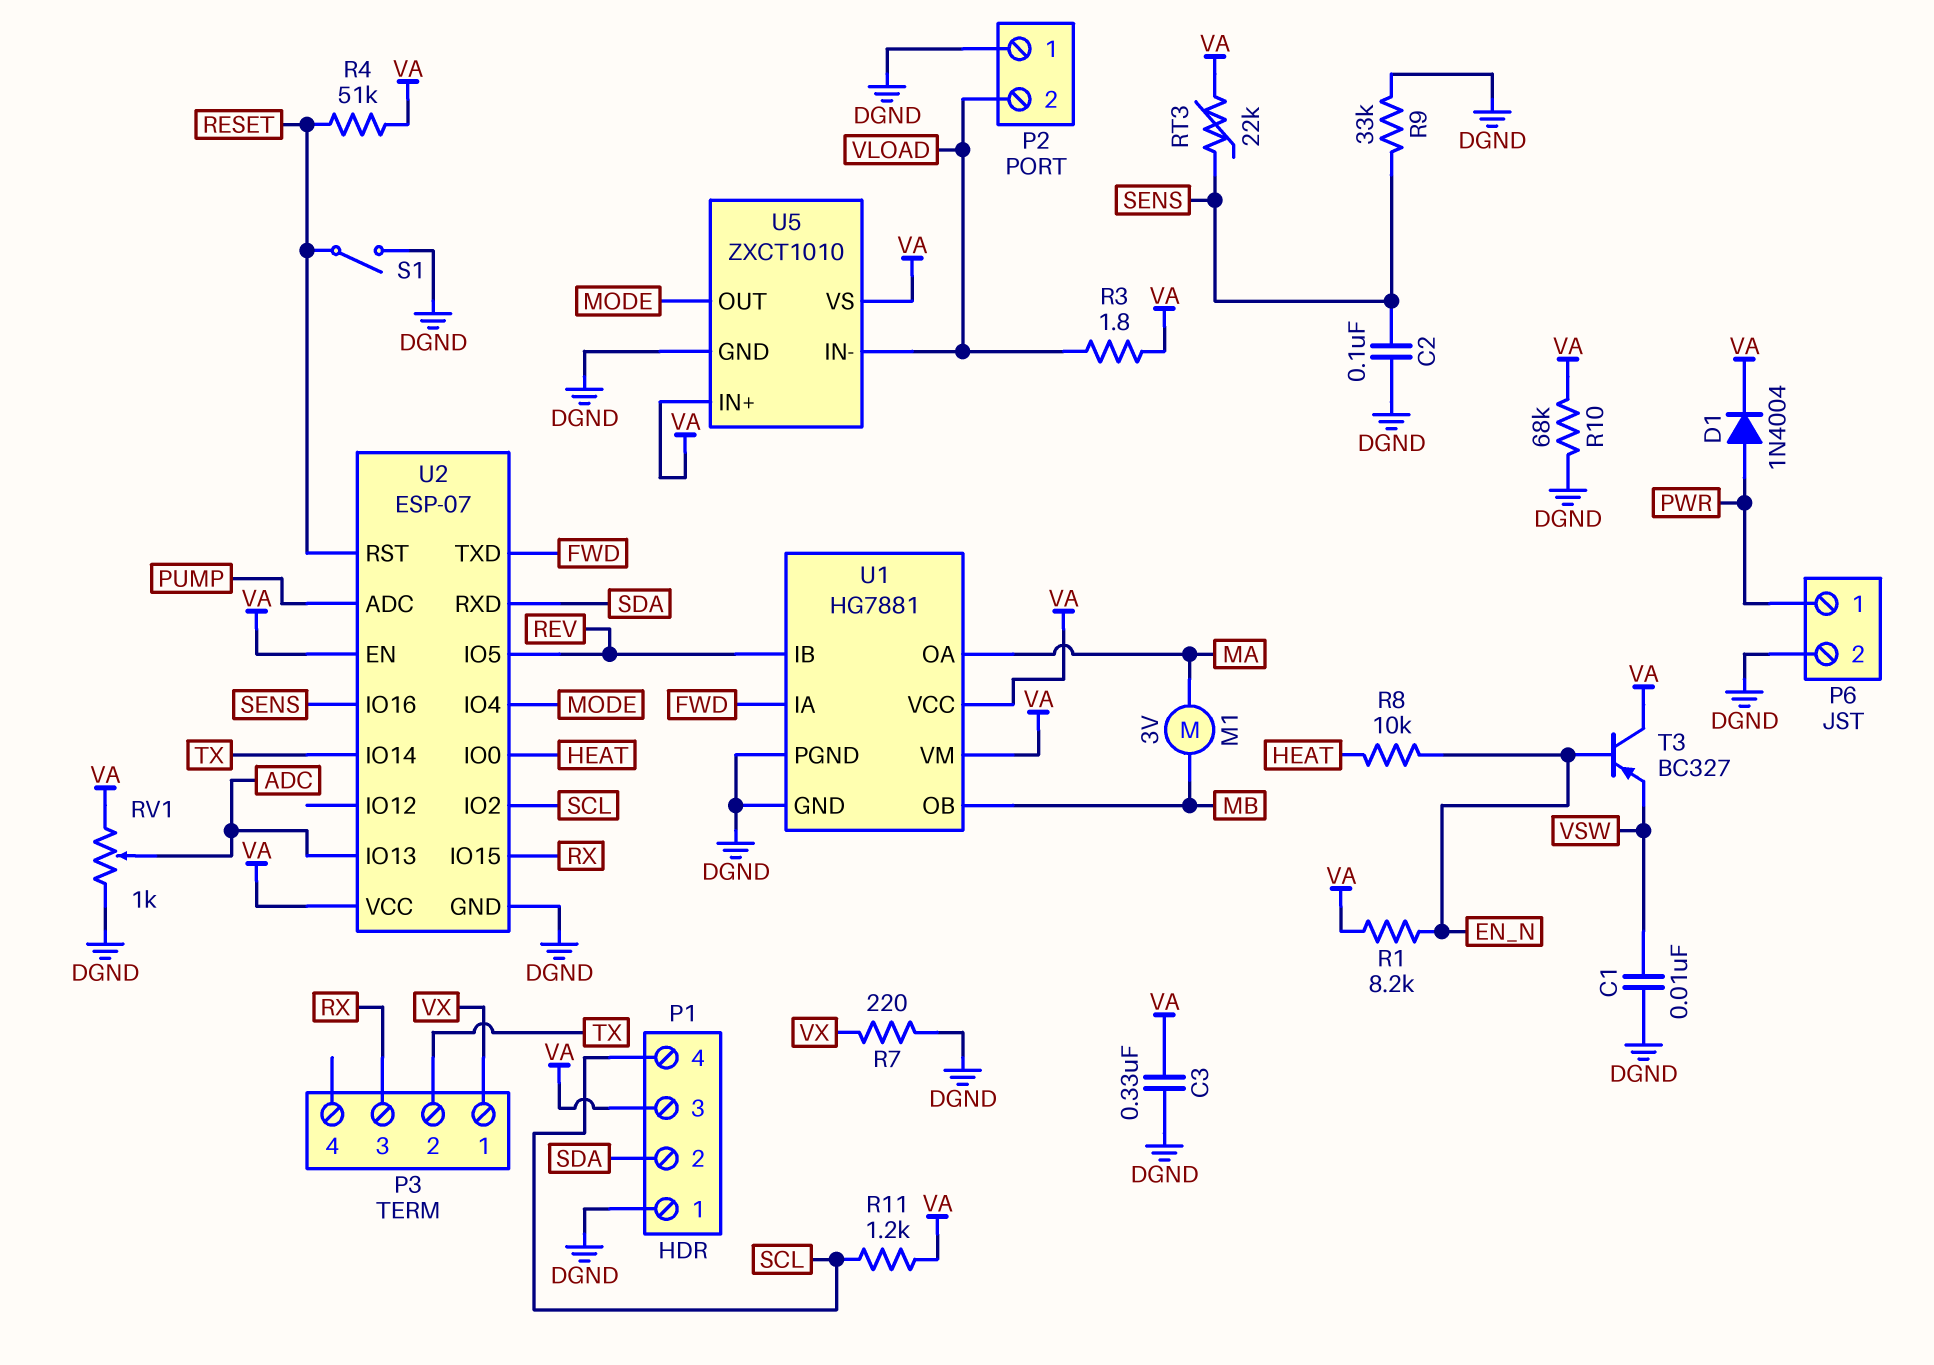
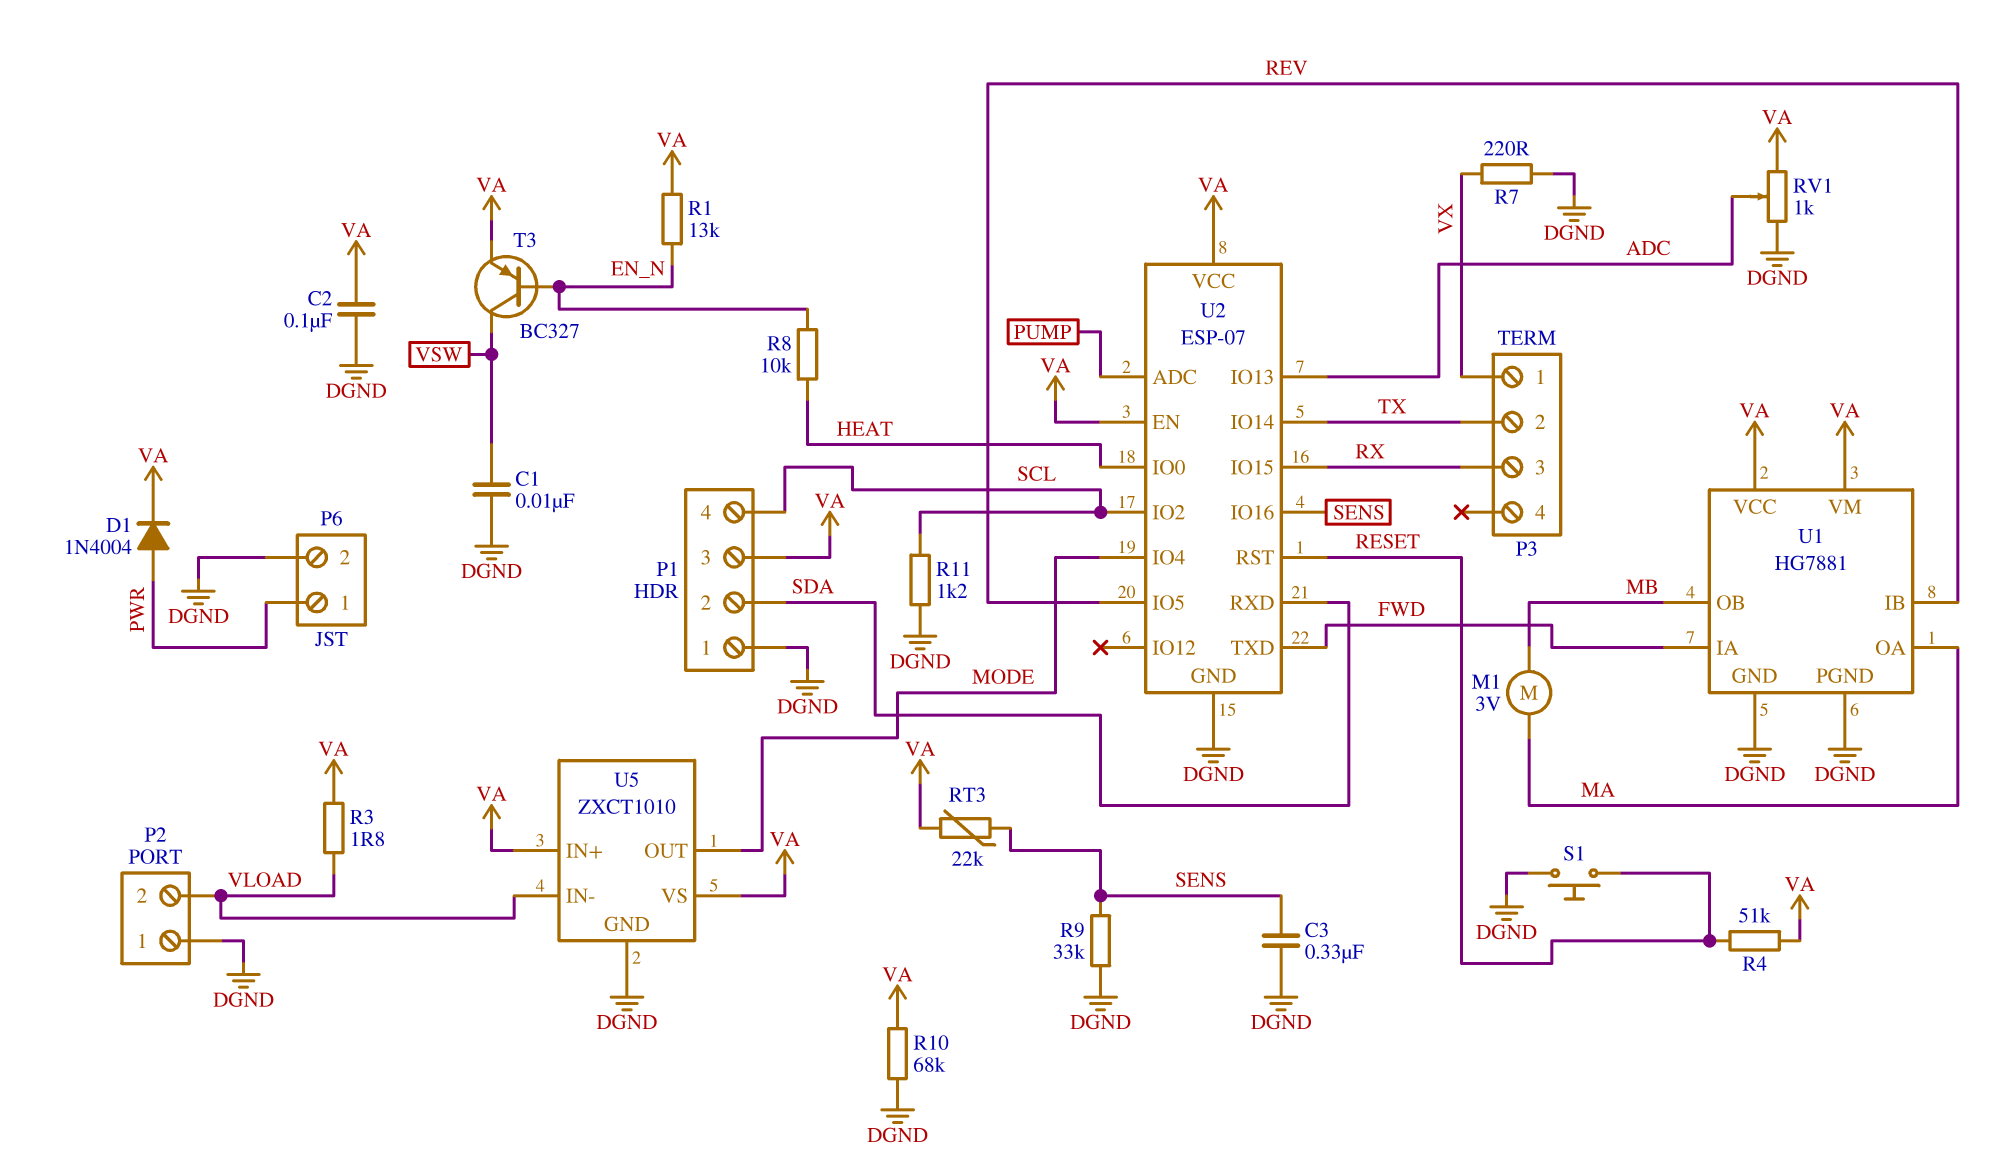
C2: 100nF (DGND, SENS) -> 100nF (DGND, VA)
C3: 330nF (DGND, VA) -> 330nF (DGND, SENS)
R1: 8.2k (EN_N, VA) -> 13k (EN_N, VA)
R11: 1.2k (SCL, VA) -> 1.2k (DGND, SCL)
S1: switch (DGND, RESET) -> button (DGND, RESET)
T3: PNP BC327 (B EN_N, C VA, E VSW) -> PNP BC327 (B EN_N, C VSW, E VA)

